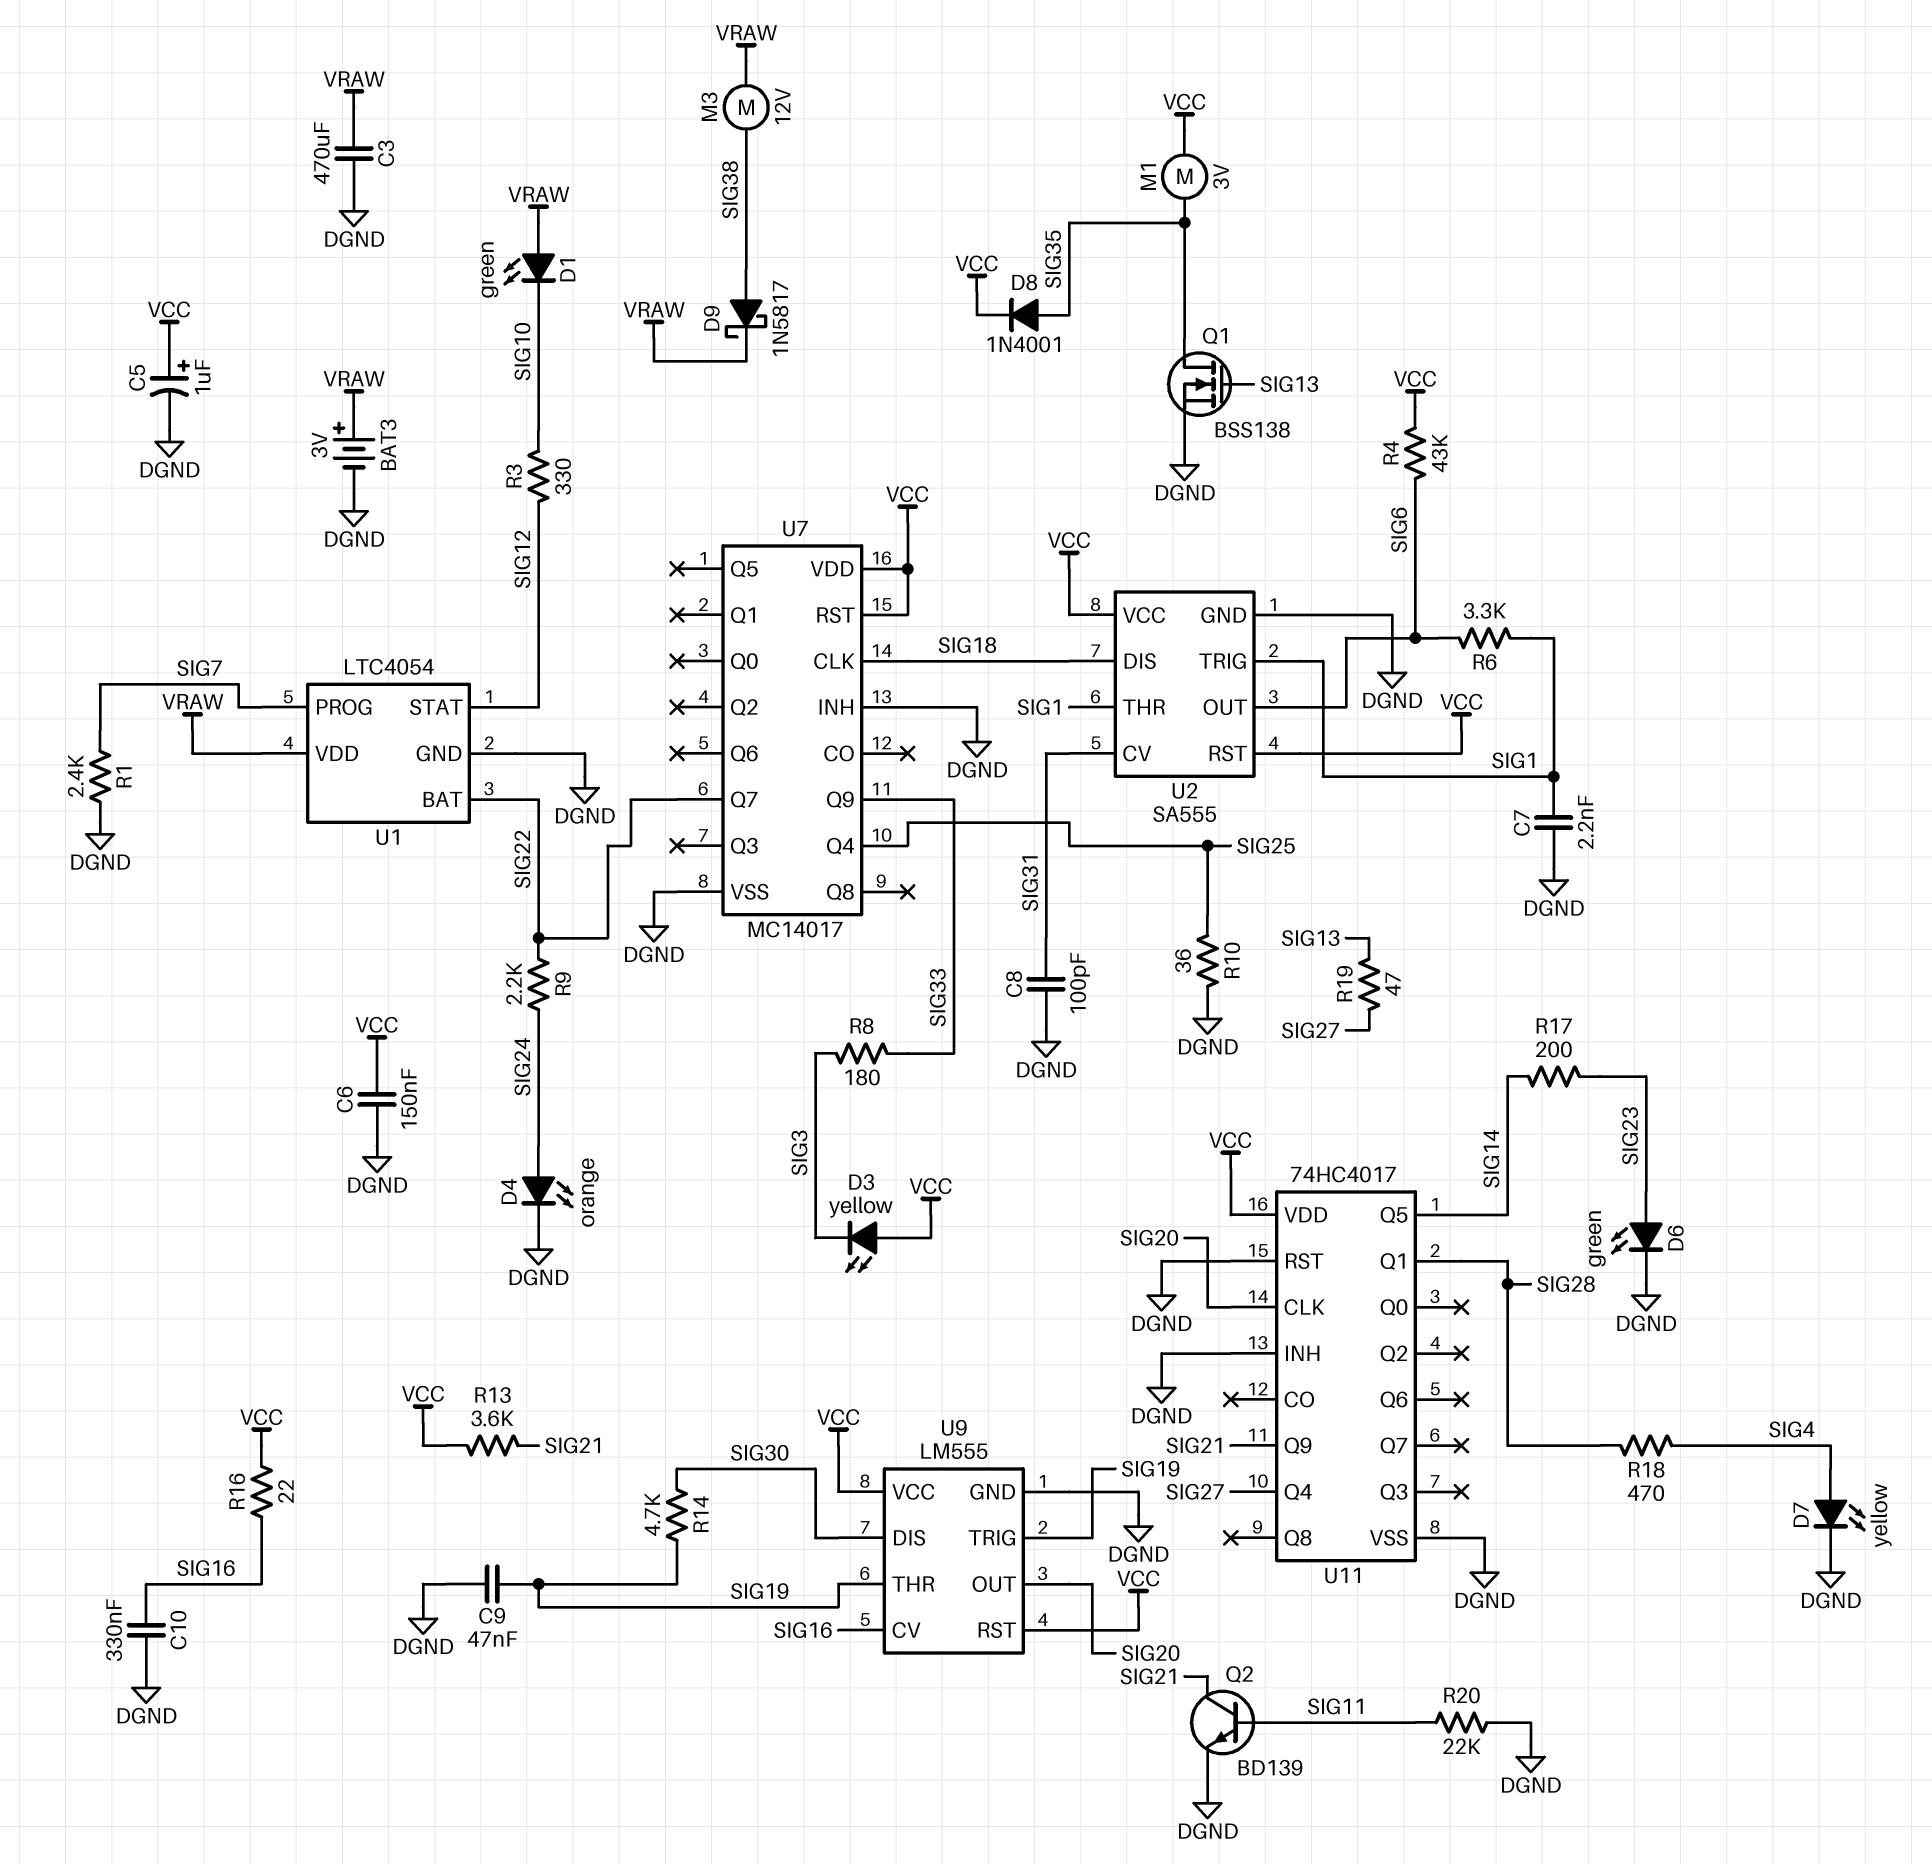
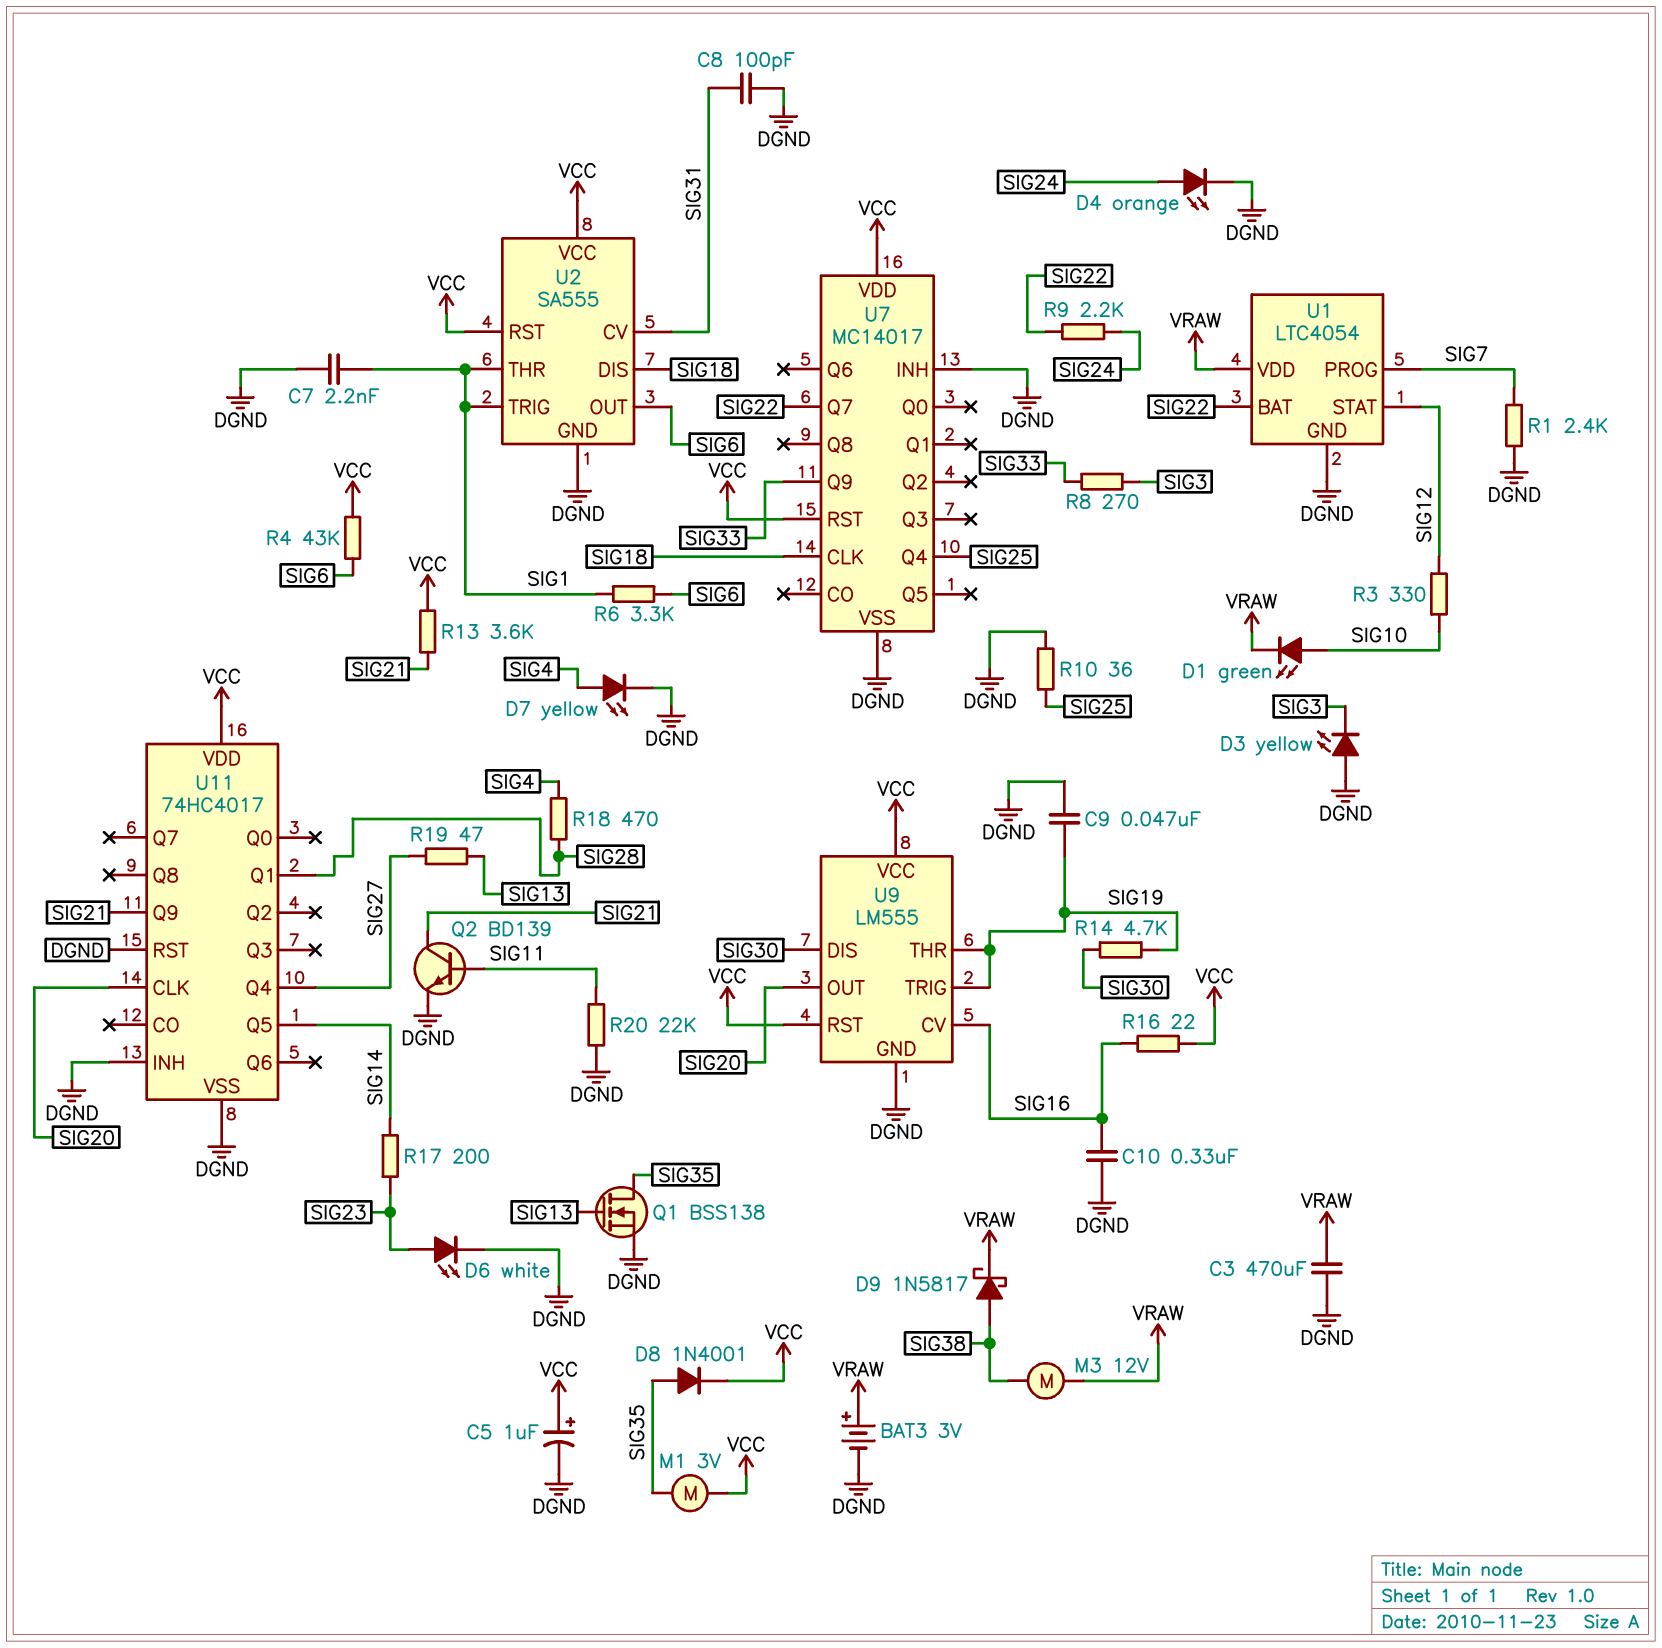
C6: 150nF (DGND, VCC) -> none
D1: LED green (A VRAW, K SIG10) -> LED green (A SIG10, K VRAW)
D3: LED yellow (A VCC, K SIG3) -> LED yellow (A DGND, K SIG3)
D6: LED green (A SIG23, K DGND) -> LED white (A SIG23, K DGND)
R8: 180 (SIG3, SIG33) -> 270 (SIG3, SIG33)

